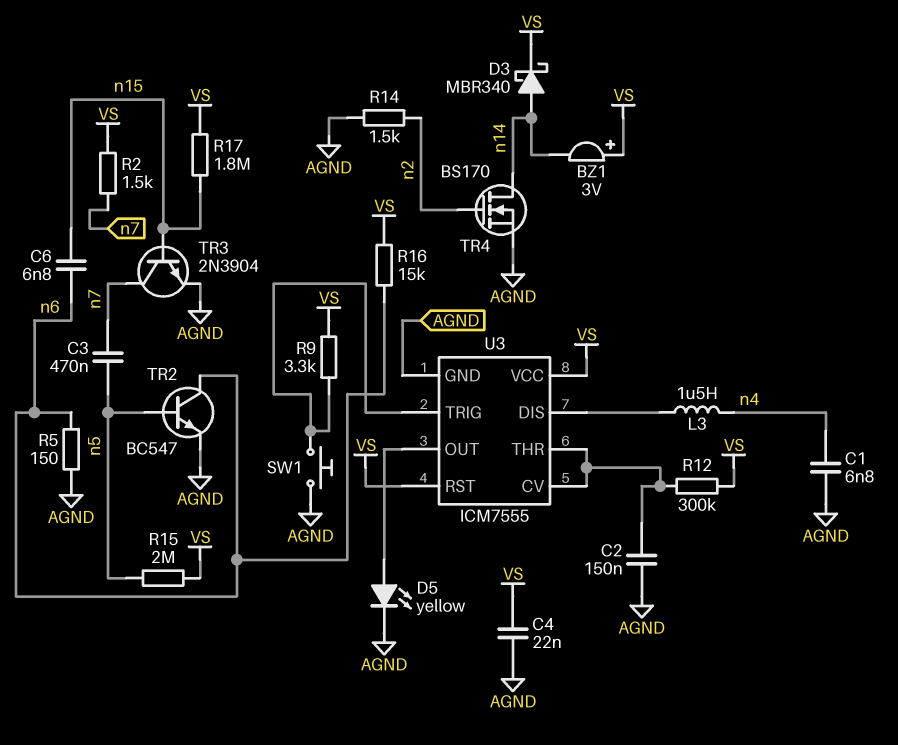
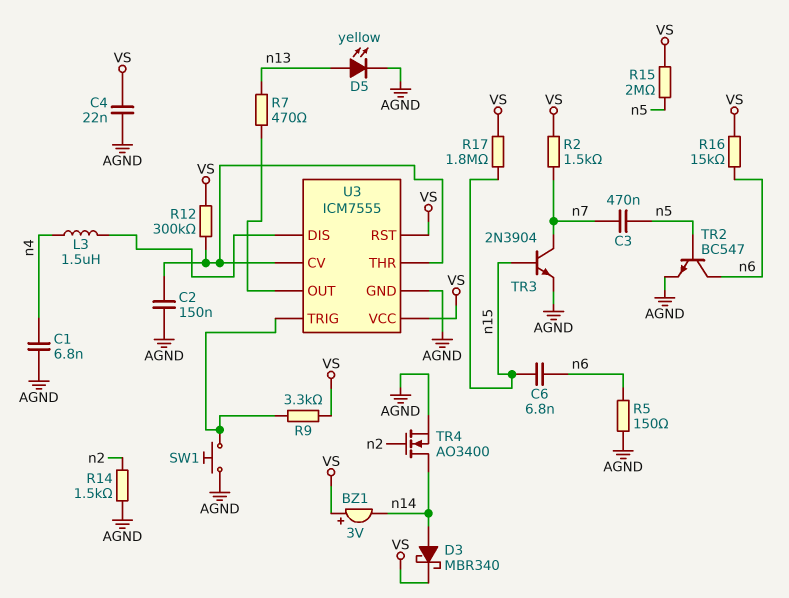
D5: LED yellow (A U3/OUT, K AGND) -> LED yellow (A n13, K AGND)
R7: none -> 470 (U3/OUT, n13)
TR4: NMOS BS170 (G n2, D n14, S AGND) -> NMOS AO3400 (G n2, D n14, S AGND)

